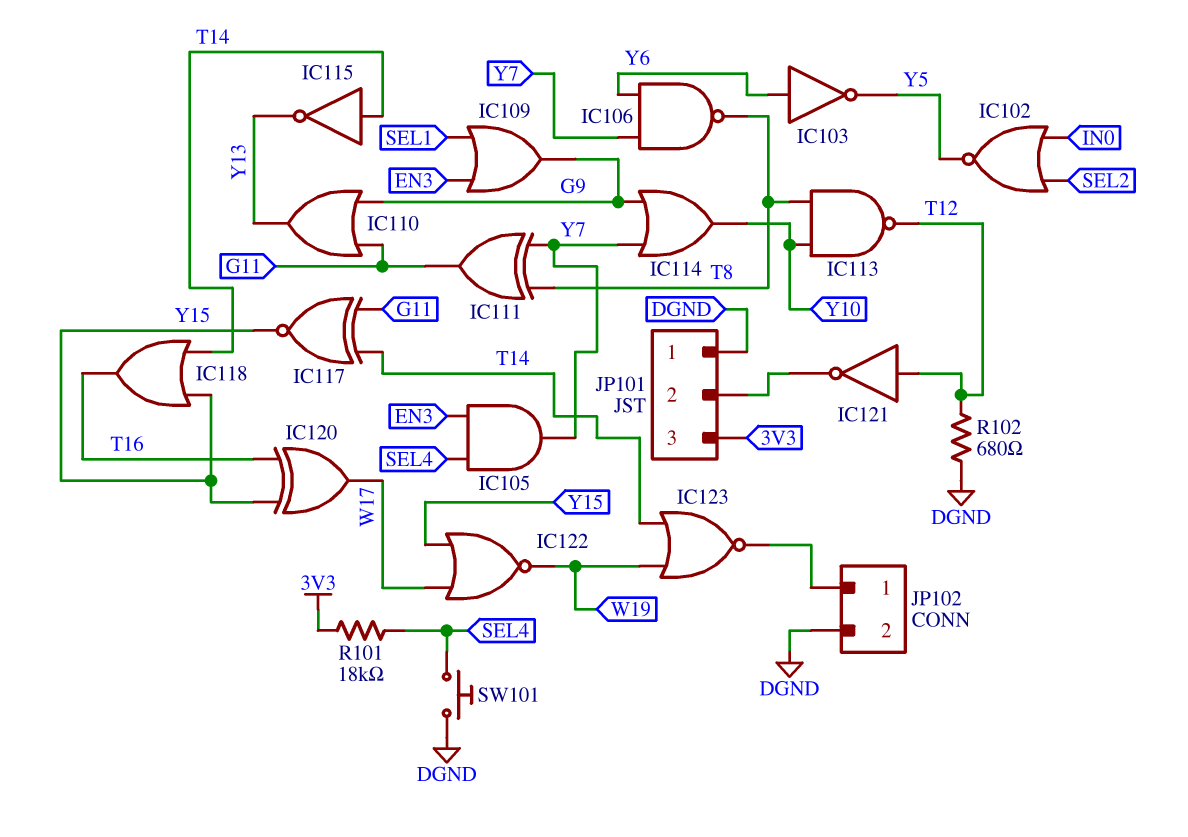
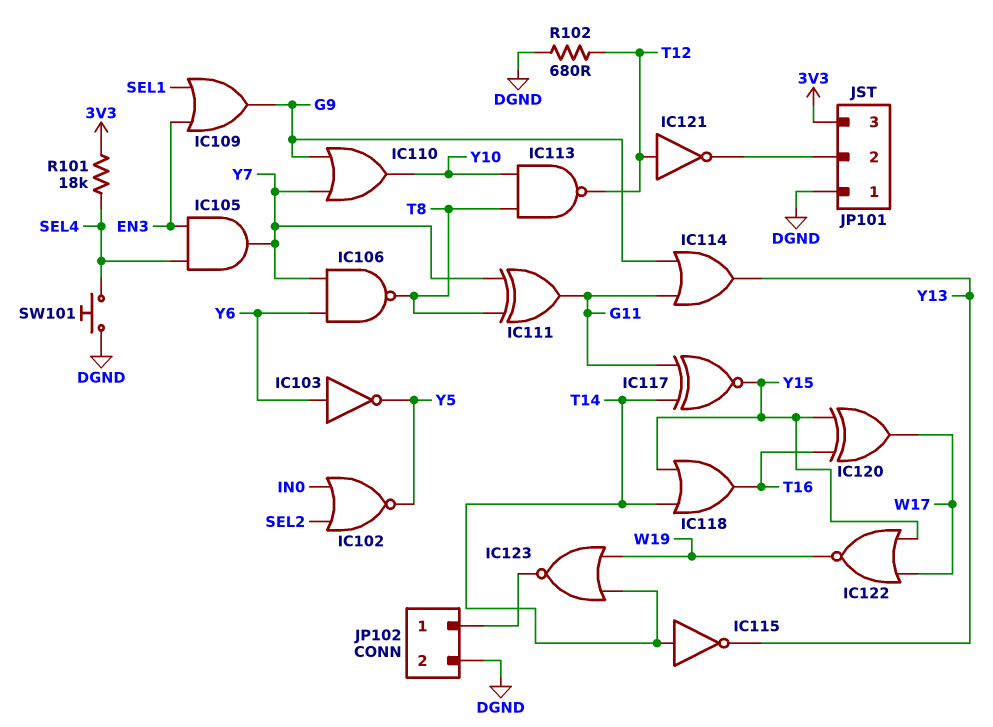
IC110: OR (in G9, in G11, out Y13) -> OR (in G9, in Y7, out Y10)
IC114: OR (in G9, in Y7, out Y10) -> OR (in G9, in G11, out Y13)

